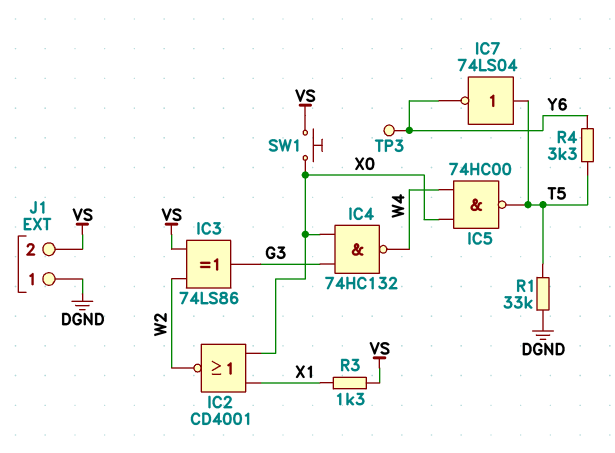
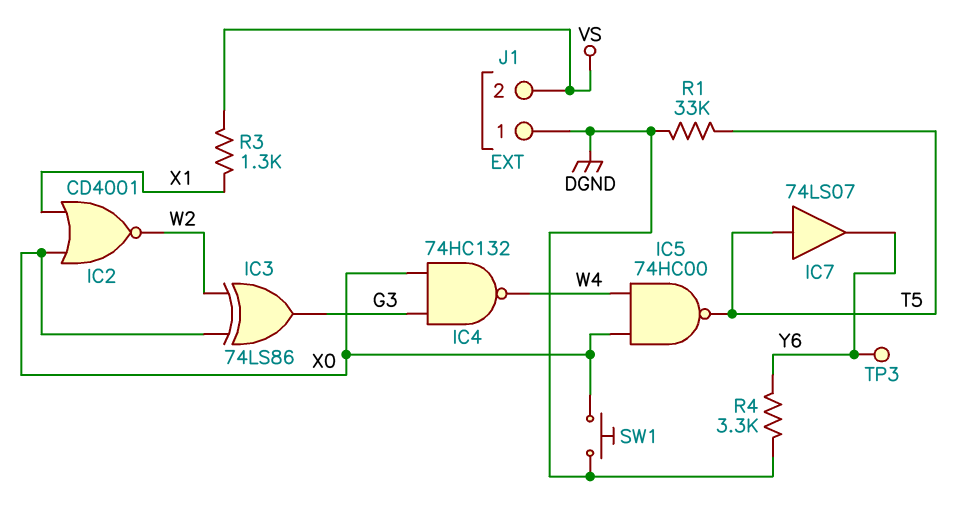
IC3: XOR 74LS86 (in VS, in W2, out G3) -> XOR 74LS86 (in W2, in X0, out G3)
IC7: NOT 74LS04 (in T5, out Y6) -> buffer 74LS07 (in T5, out Y6)
R4: 3.3k (T5, Y6) -> 3.3k (DGND, Y6)
SW1: button (VS, X0) -> button (DGND, X0)

